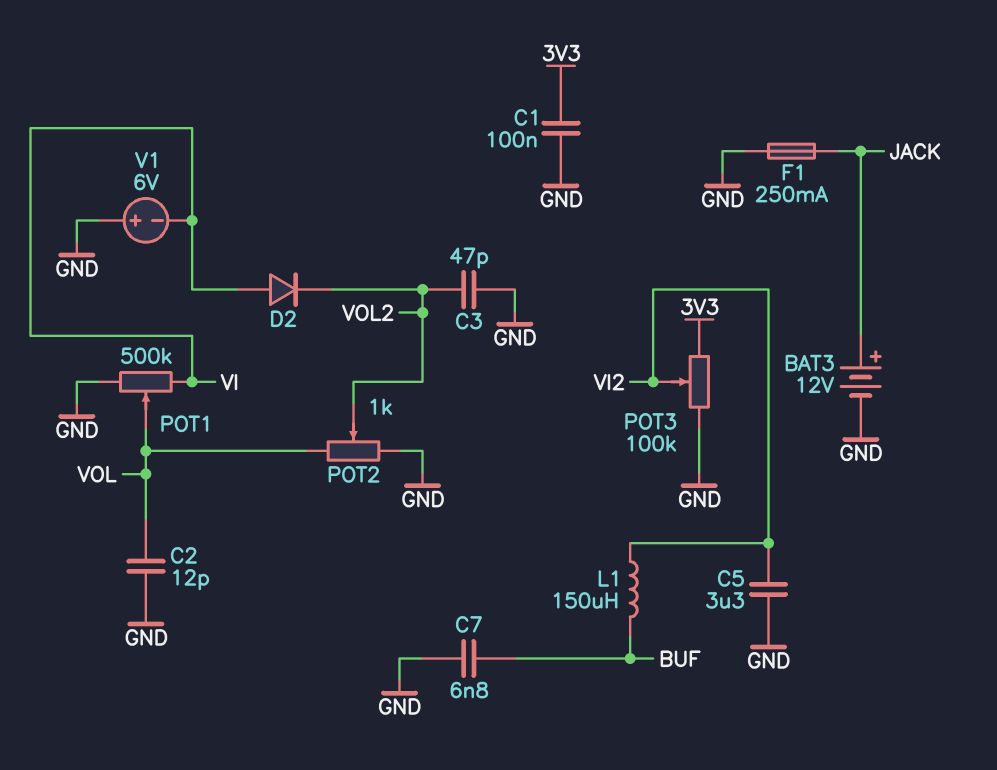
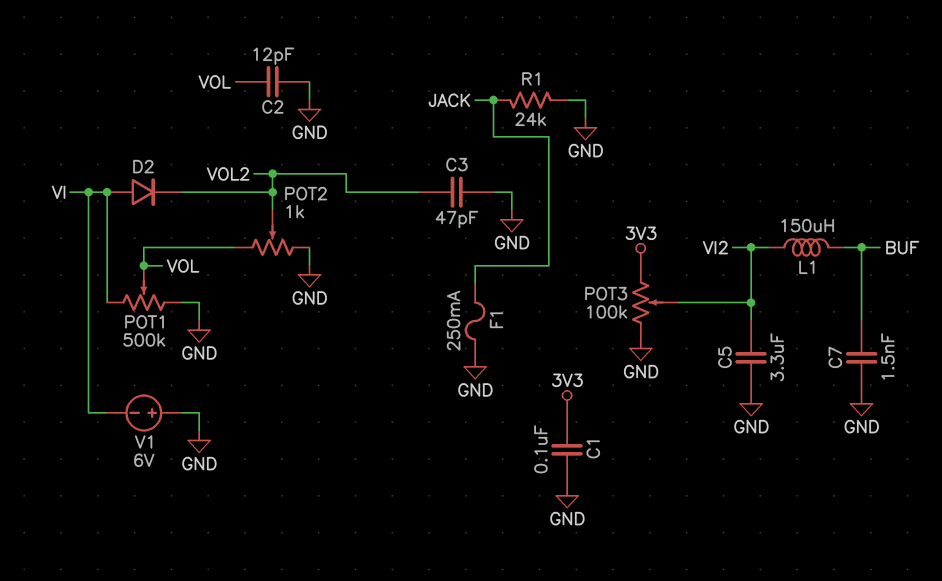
BAT3: 12V (plus JACK, minus GND) -> none
C7: 6.8nF (BUF, GND) -> 1.5nF (BUF, GND)
R1: none -> 24k (GND, JACK)

